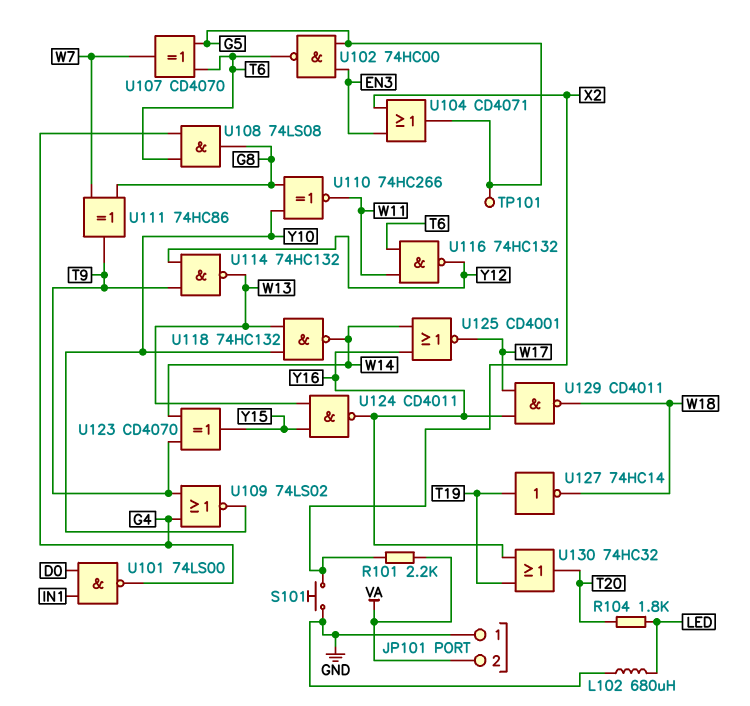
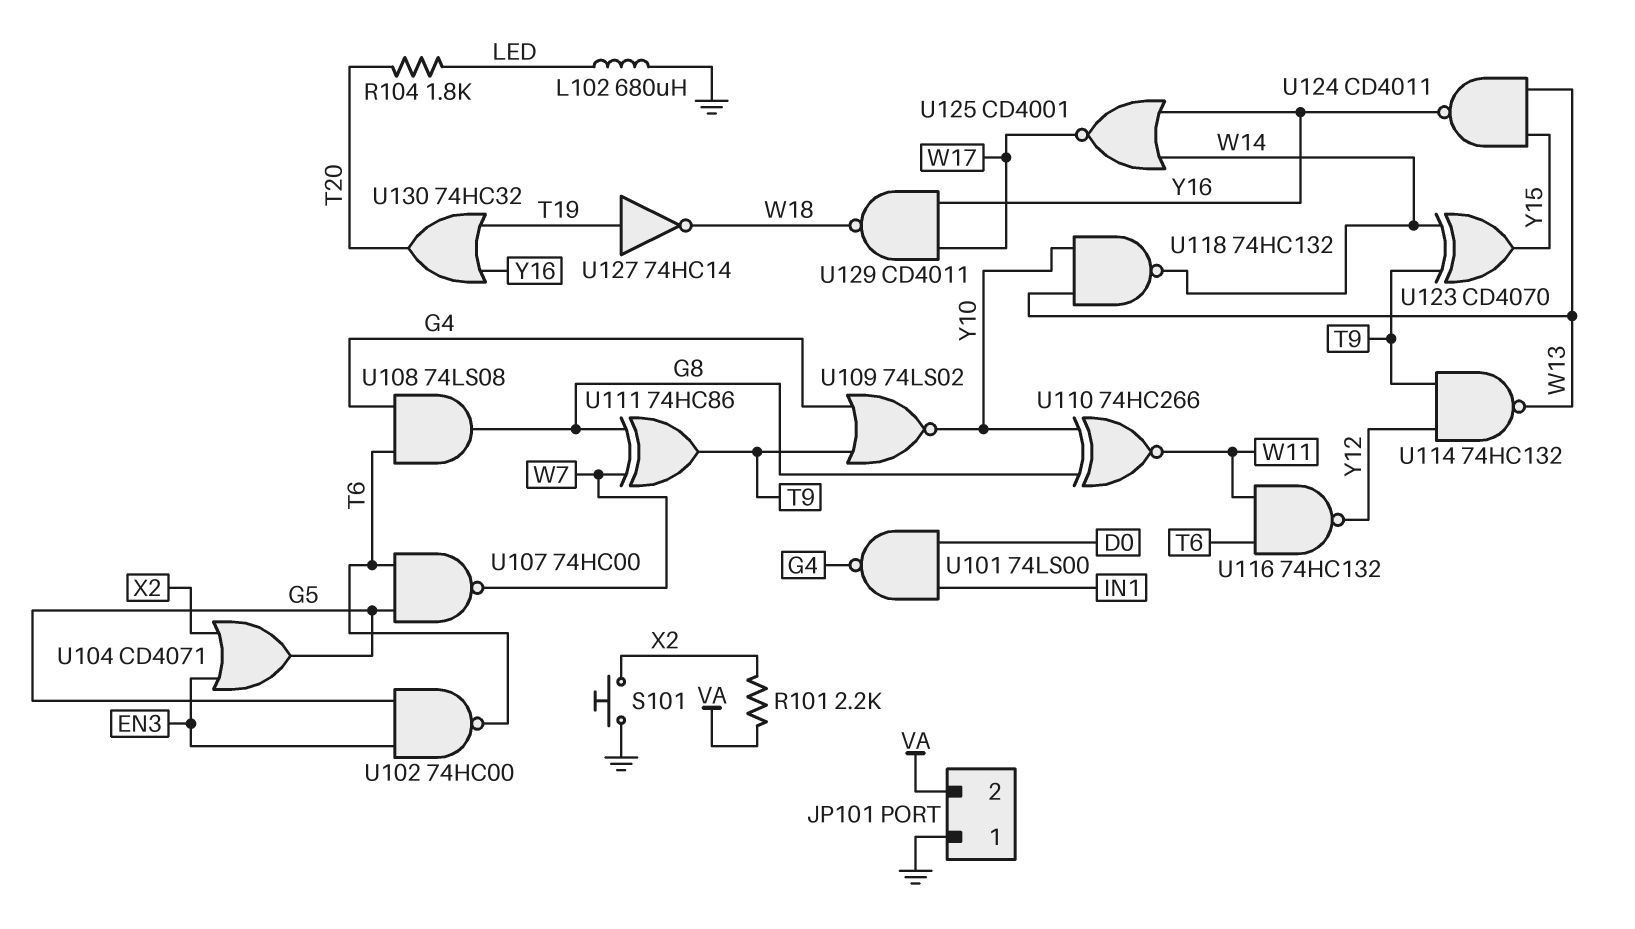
TP101: test point (G5) -> none
U107: XOR CD4070 (in G5, in T6, out W7) -> NAND 74HC00 (in G5, in T6, out W7)

